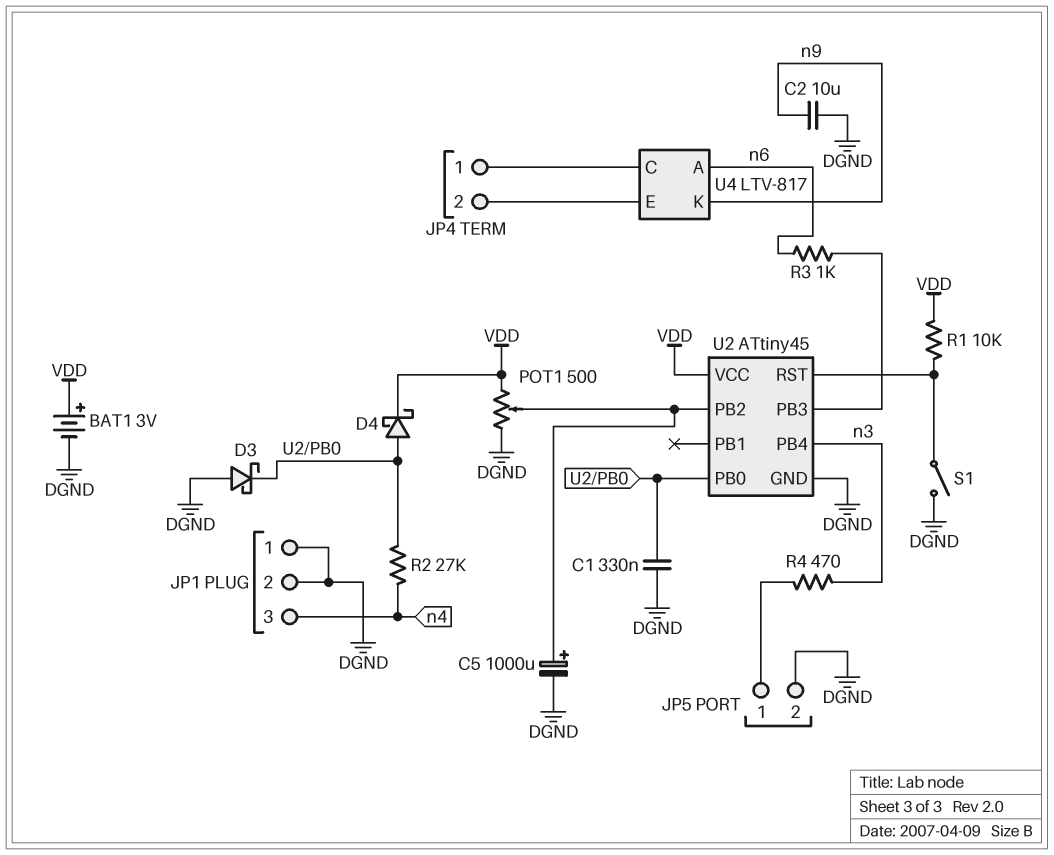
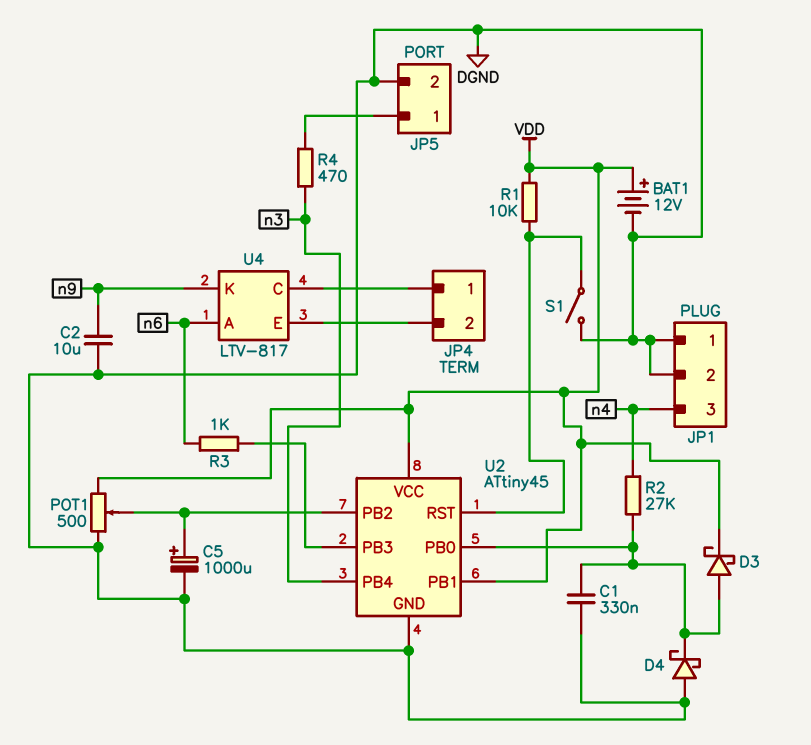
BAT1: 3V (plus VDD, minus DGND) -> 12V (plus VDD, minus DGND)
D3: schottky (A DGND, K U2/PB0) -> schottky (A U2/PB0, K VDD)
D4: schottky (A U2/PB0, K VDD) -> schottky (A DGND, K U2/PB0)
U2 pin PB1: none -> VDD

